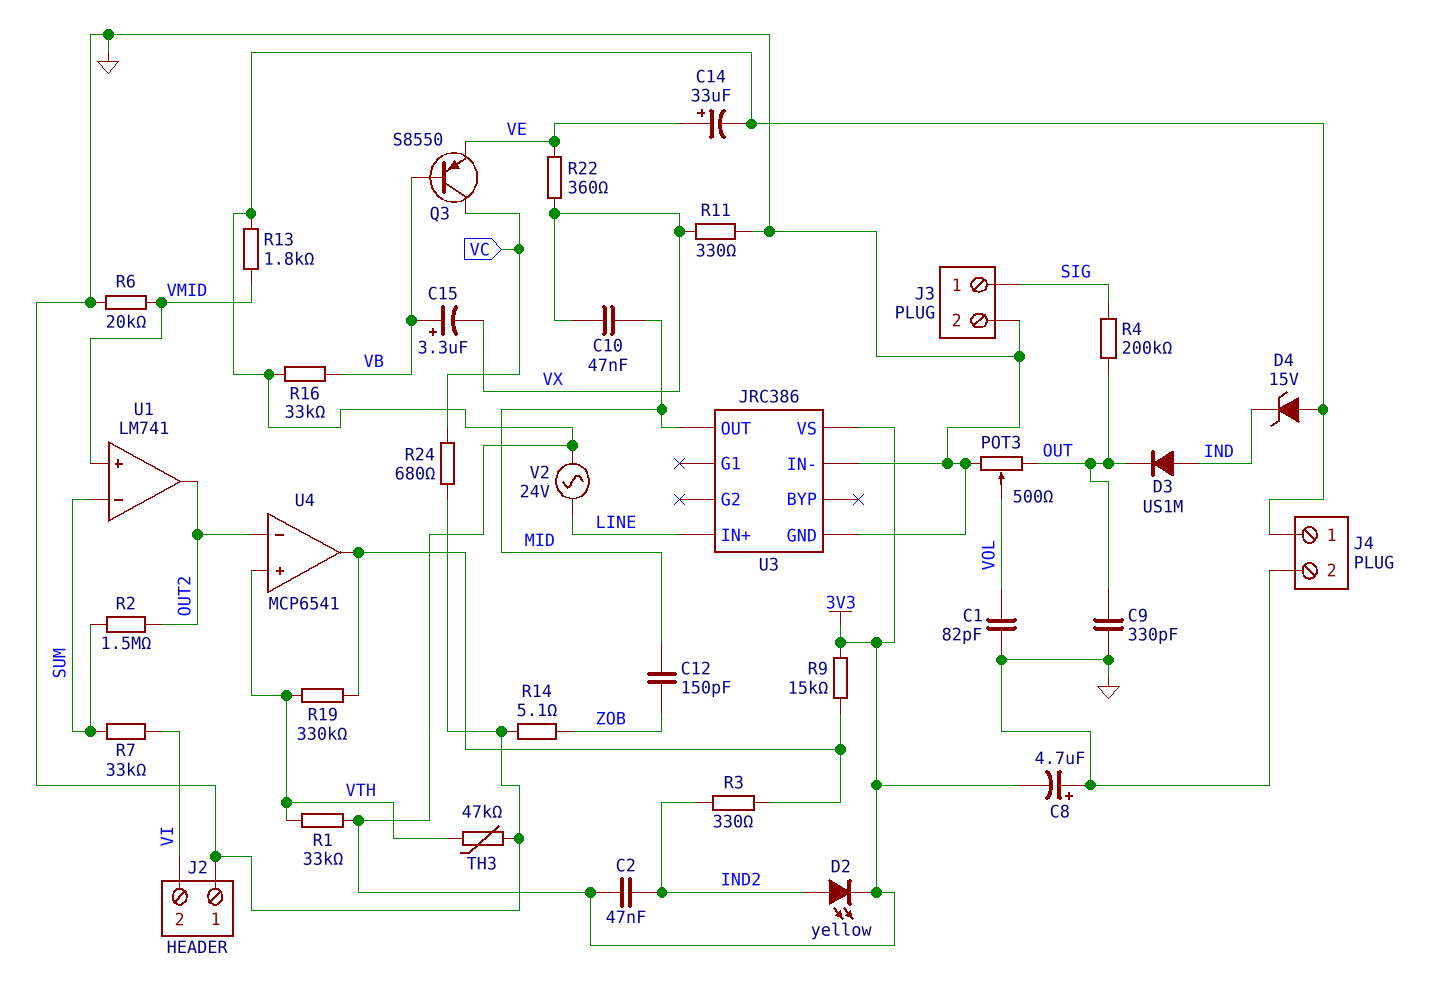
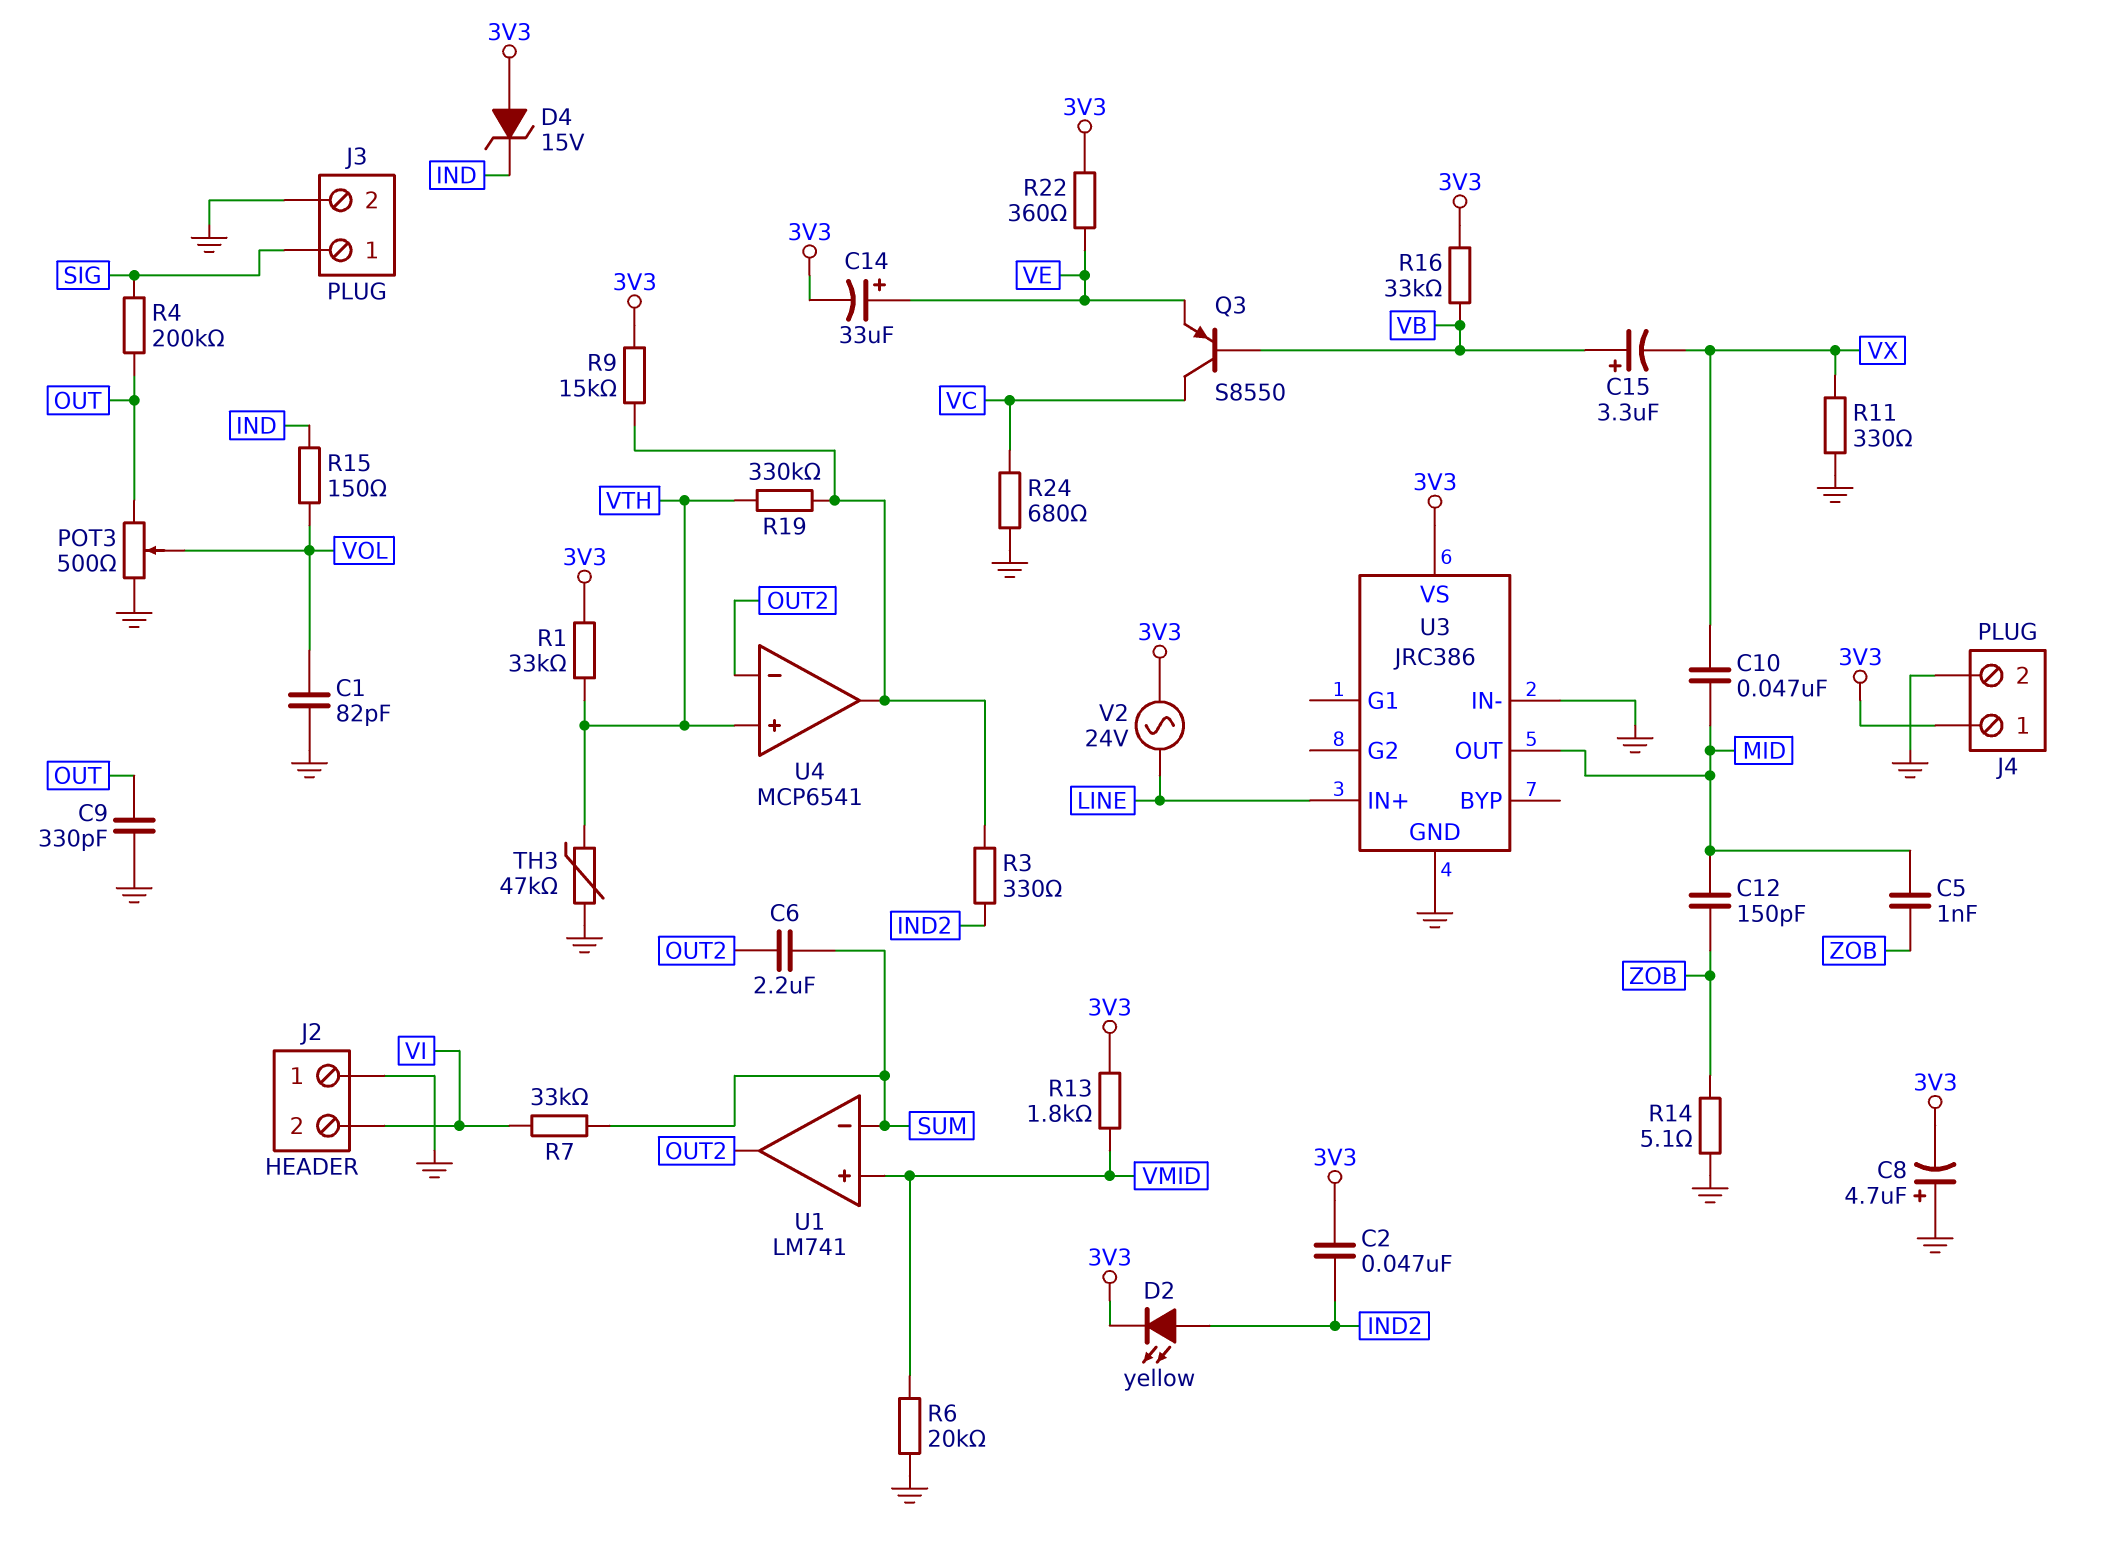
C5: none -> 1nF (MID, ZOB)
C6: none -> 2.2uF (OUT2, SUM)
D3: diode US1M (A IND, K OUT) -> none
R2: 1.5M (OUT2, SUM) -> none
R15: none -> 150 (IND, VOL)
R22: 360 (VE, VX) -> 360 (3V3, VE)

